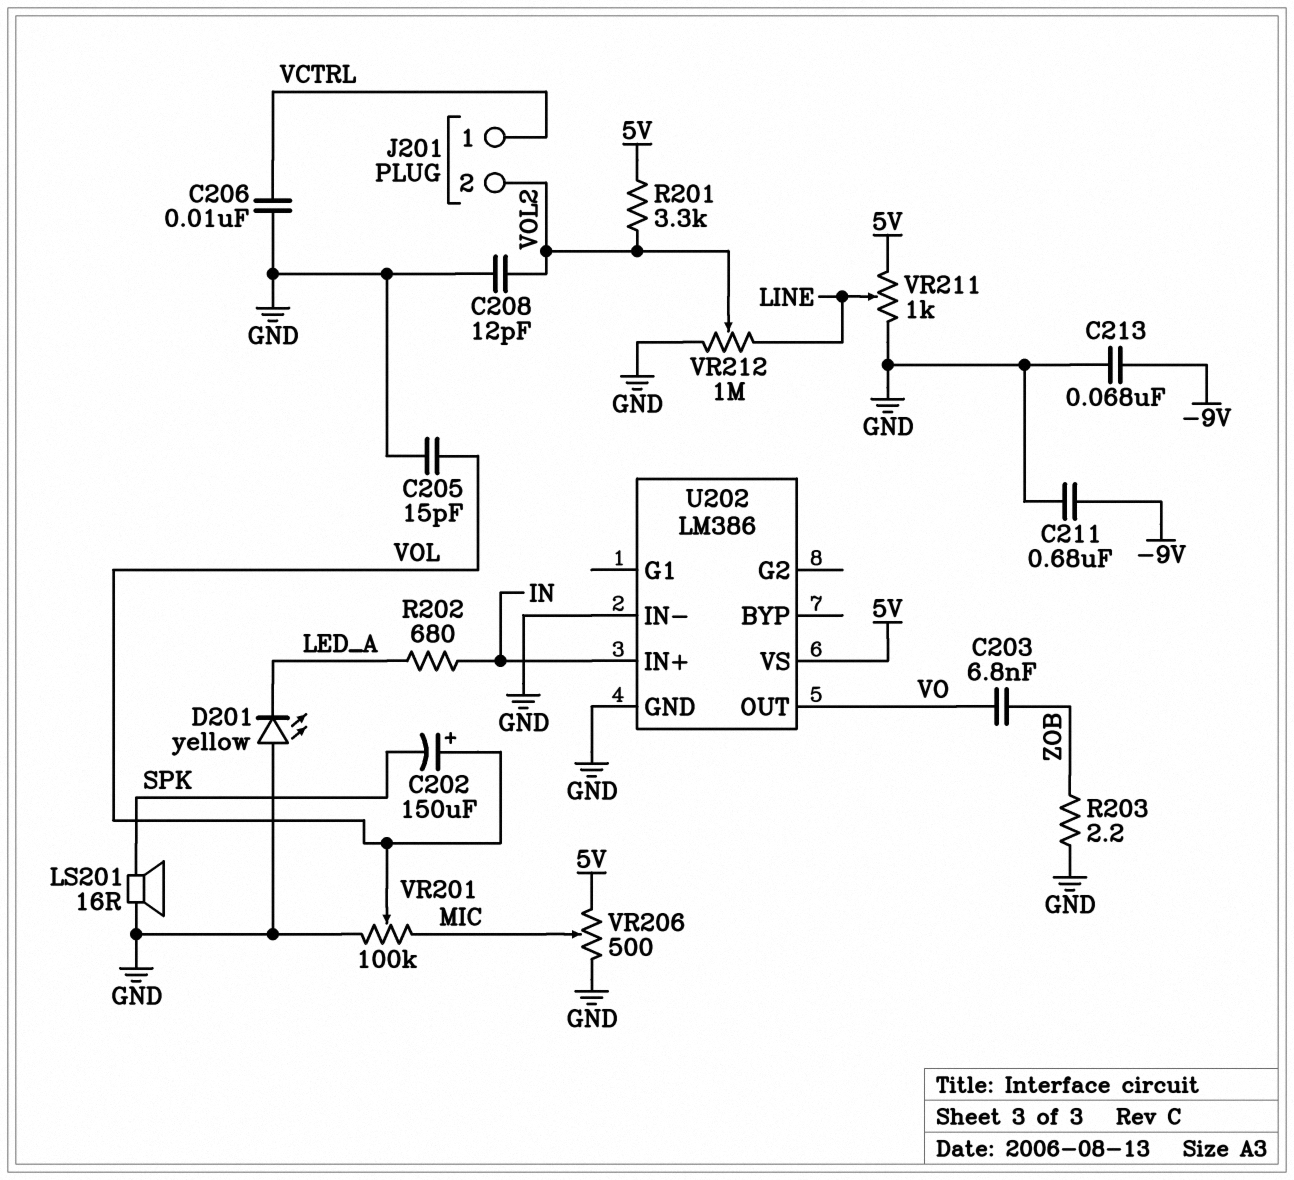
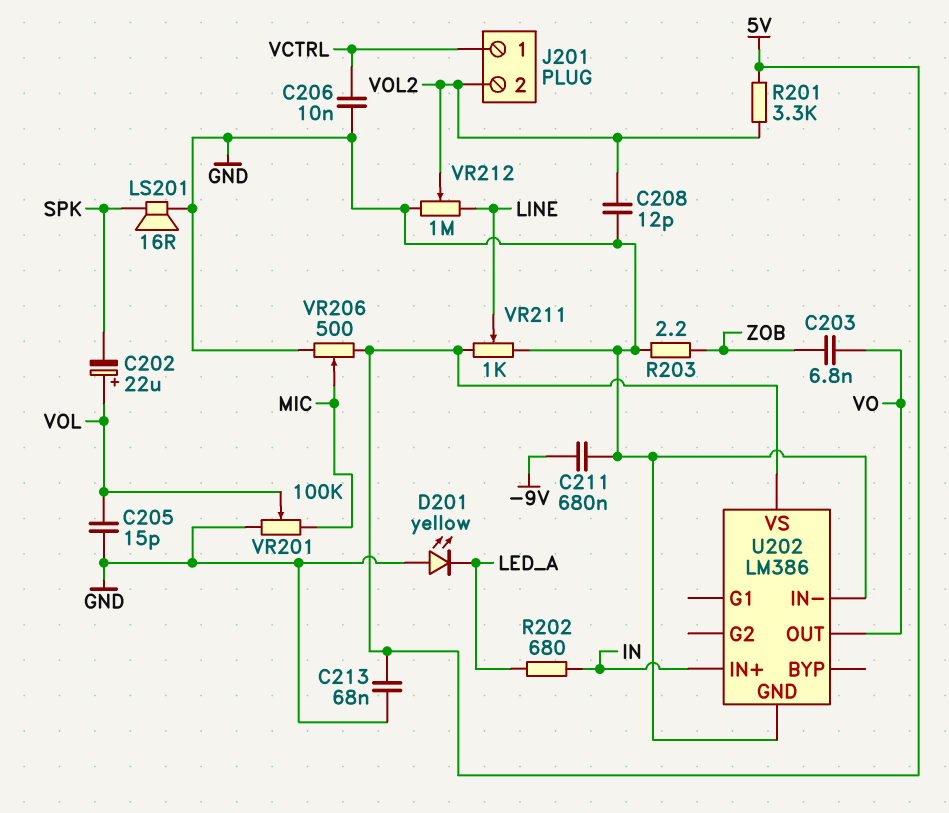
C202: 150uF (plus VOL, minus SPK) -> 22uF (plus VOL, minus SPK)
C213: 68nF (-9V, GND) -> 68nF (5V, GND)

